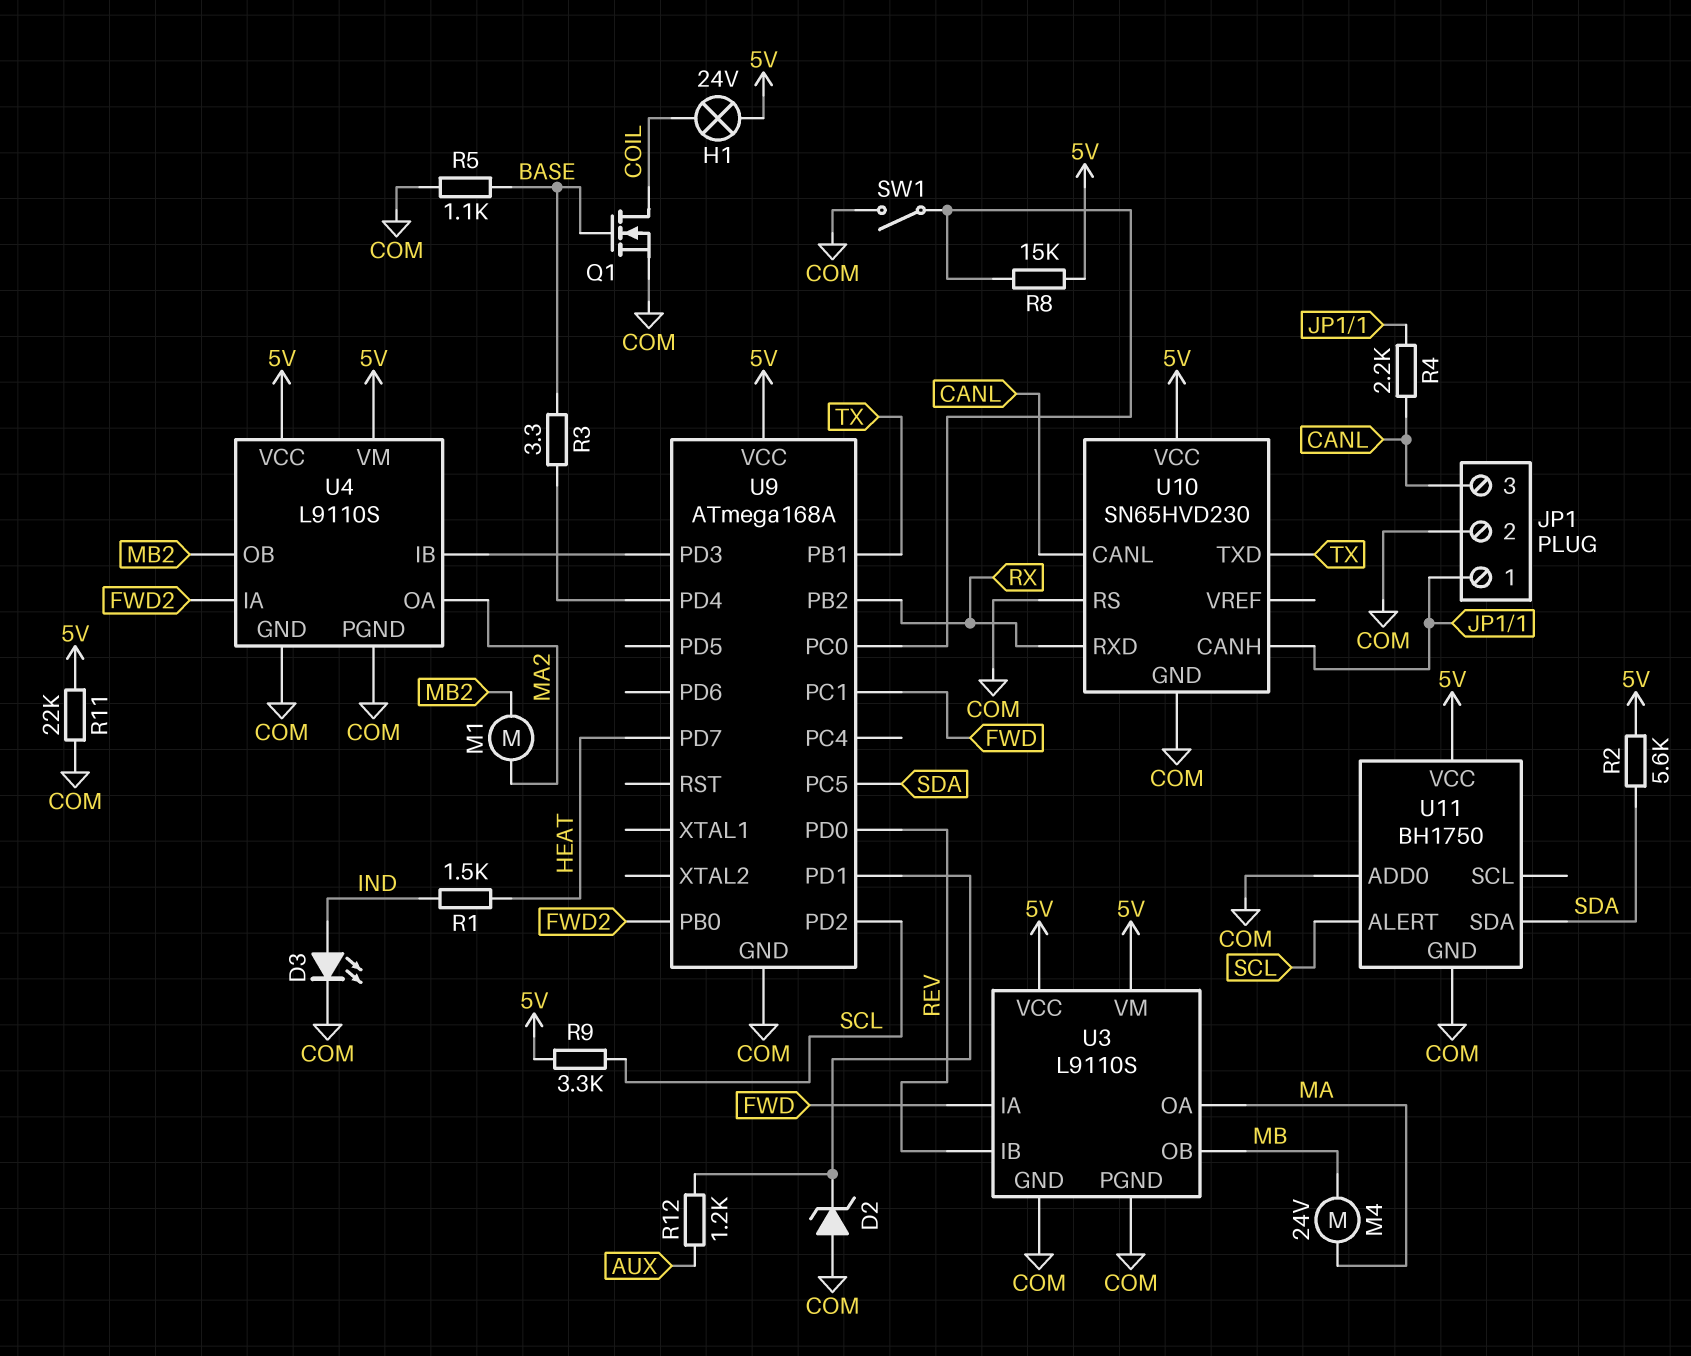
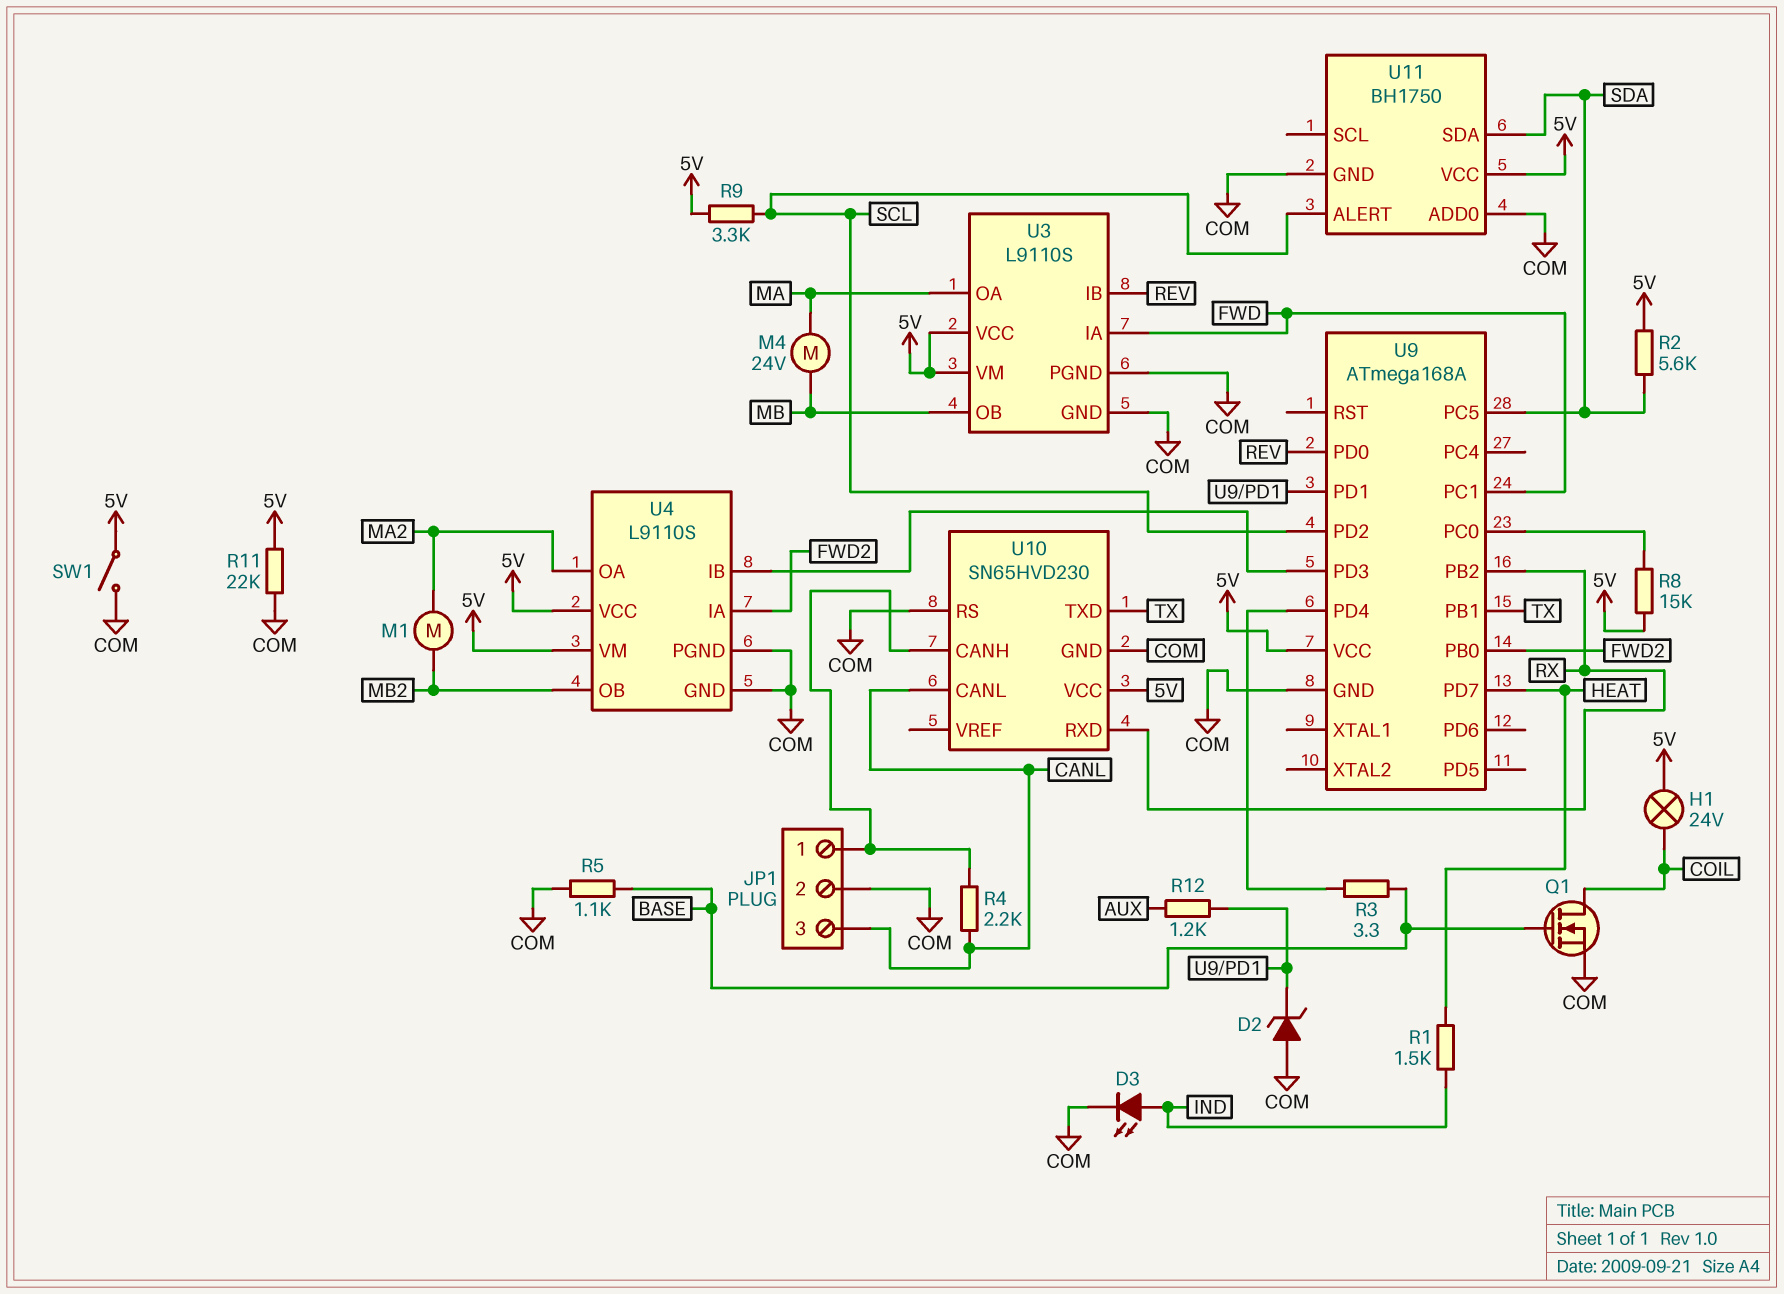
SW1: switch (COM, U9/PC0) -> switch (5V, COM)

